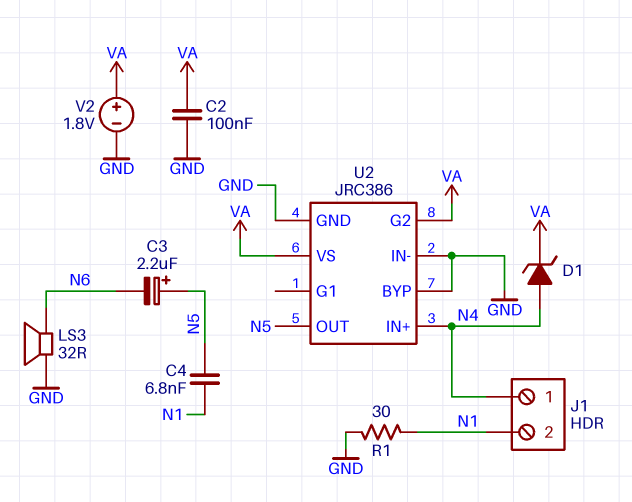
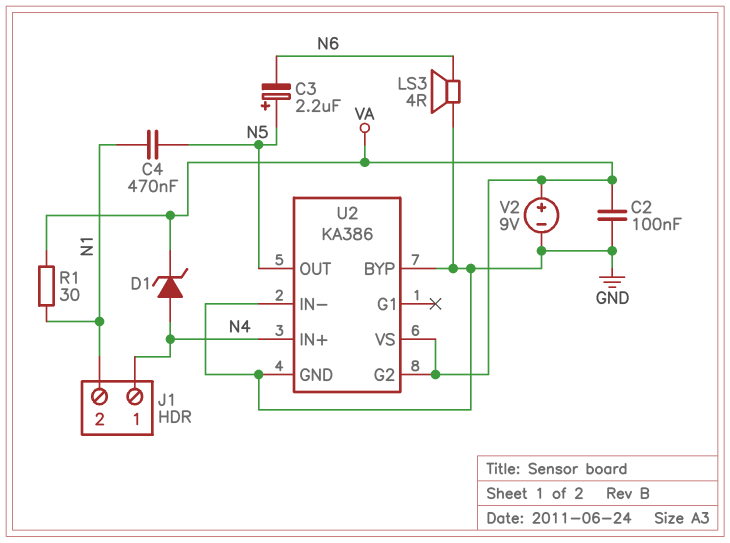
C4: 6.8nF (N1, N5) -> 470nF (N1, N5)
LS3: speaker 32R (GND, N6) -> speaker 4R (GND, N6)
R1: 30 (GND, N1) -> 30 (N1, VA)
U2: JRC386 -> KA386
V2: 1.8V (plus VA, minus GND) -> 9V (plus VA, minus GND)

